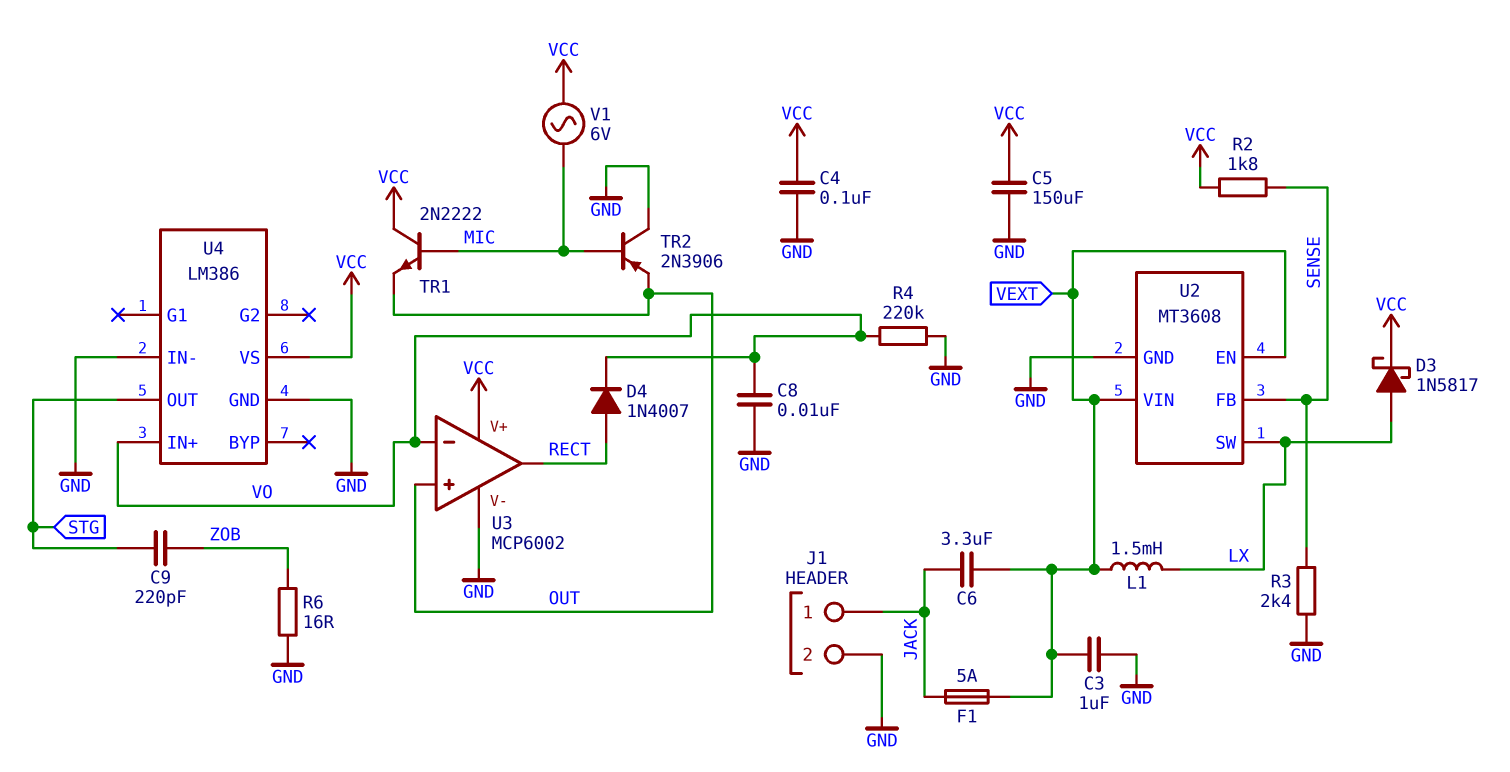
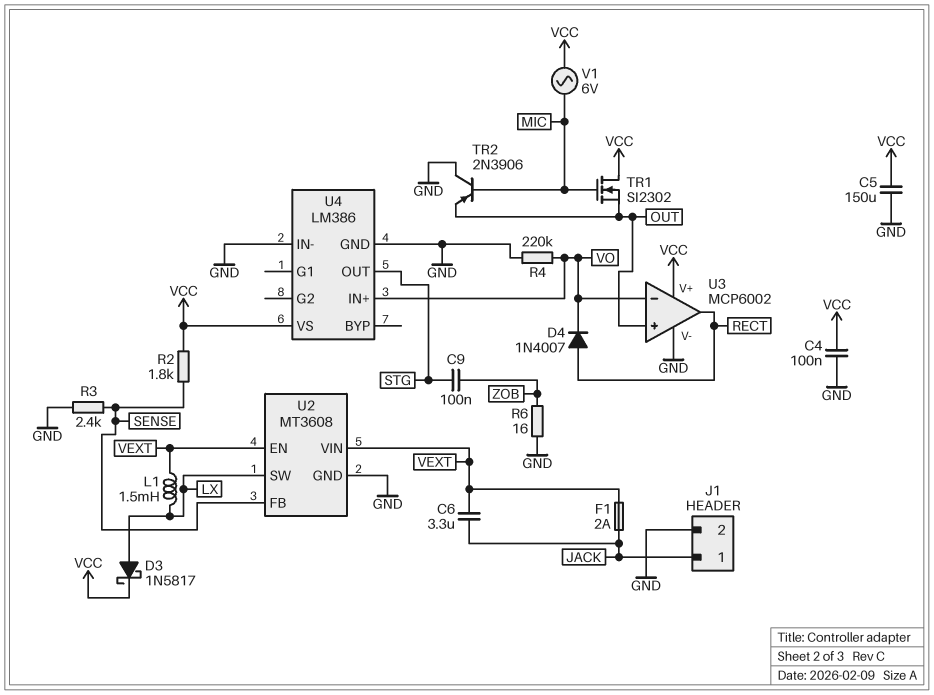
C3: 1uF (GND, VEXT) -> none
C8: 10nF (GND, VO) -> none
C9: 220pF (STG, ZOB) -> 100nF (STG, ZOB)
F1: 5A (JACK, VEXT) -> 2A (JACK, VEXT)
TR1: NPN 2N2222 (B MIC, C VCC, E OUT) -> NMOS SI2302 (G MIC, D VCC, S OUT)

